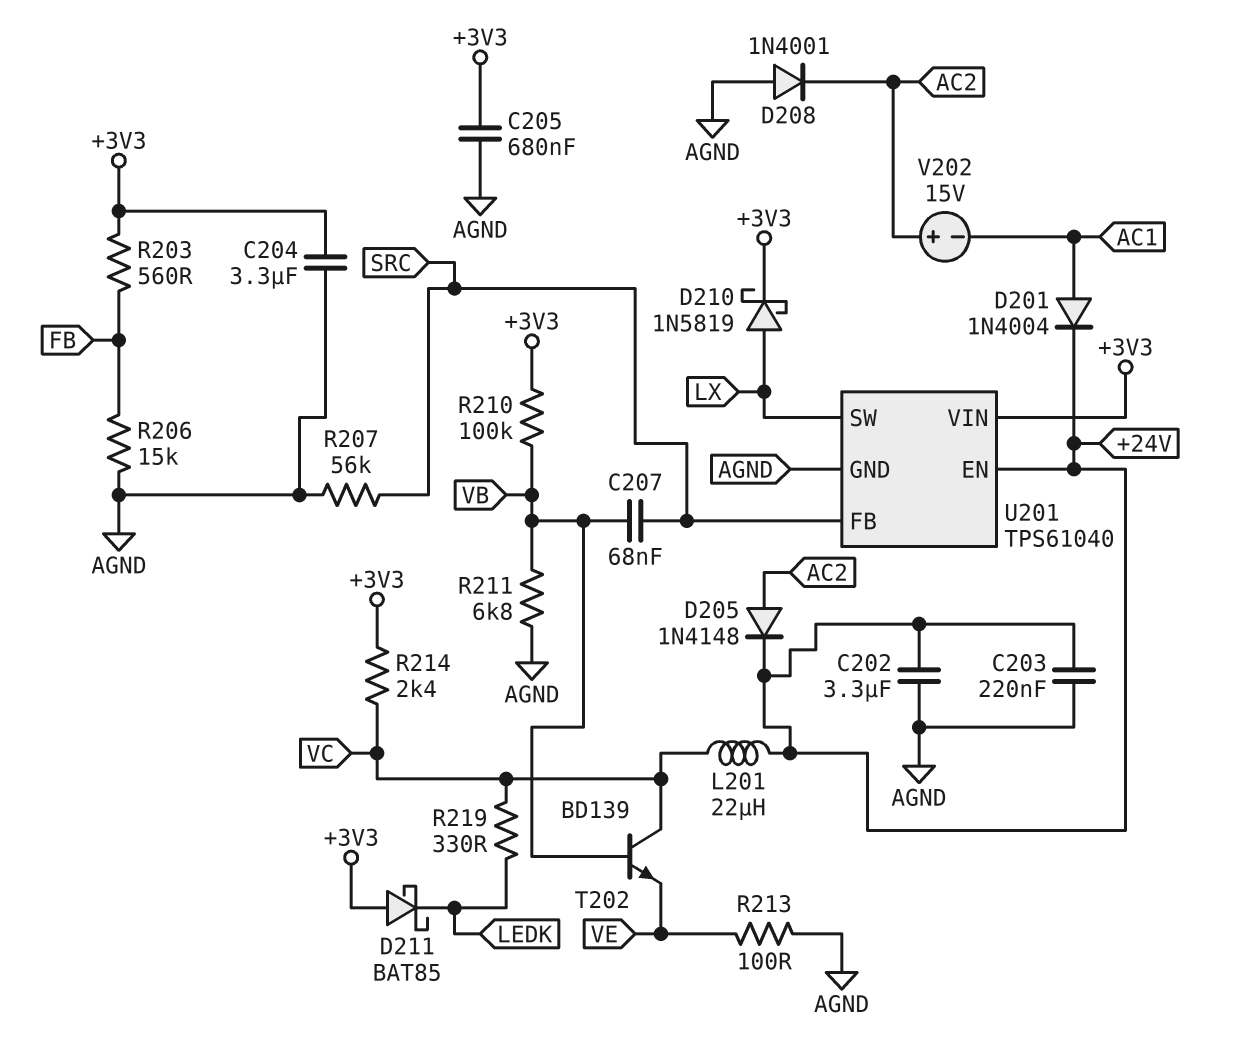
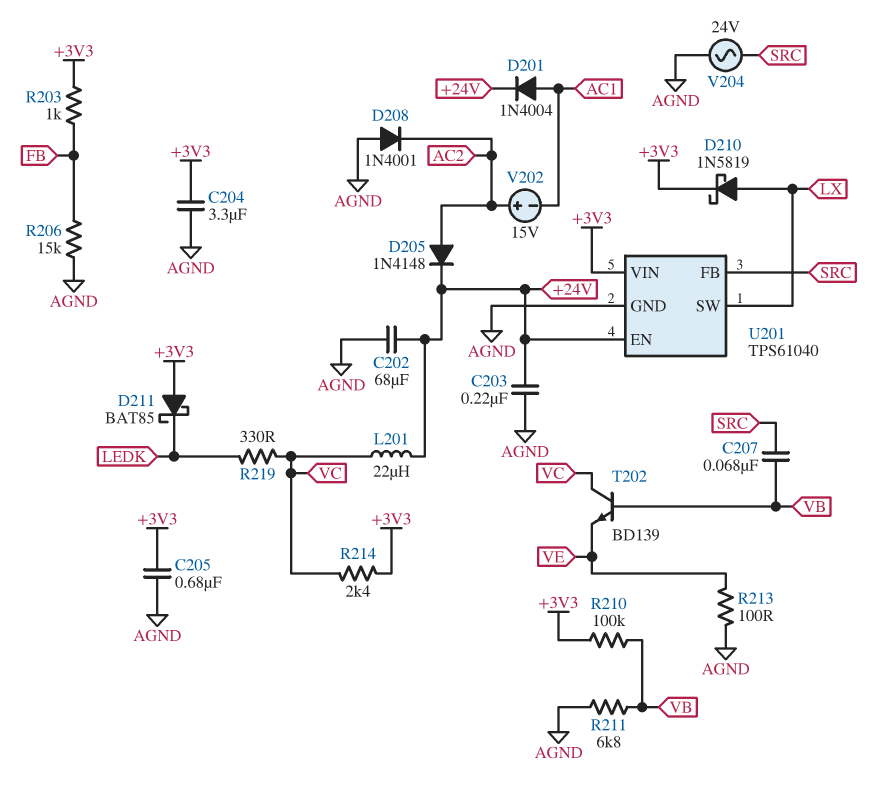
C202: 3.3uF (+24V, AGND) -> 68uF (+24V, AGND)
R203: 560 (+3V3, FB) -> 1k (+3V3, FB)
R207: 56k (AGND, SRC) -> none
V204: none -> AC 24V (AGND, SRC)

